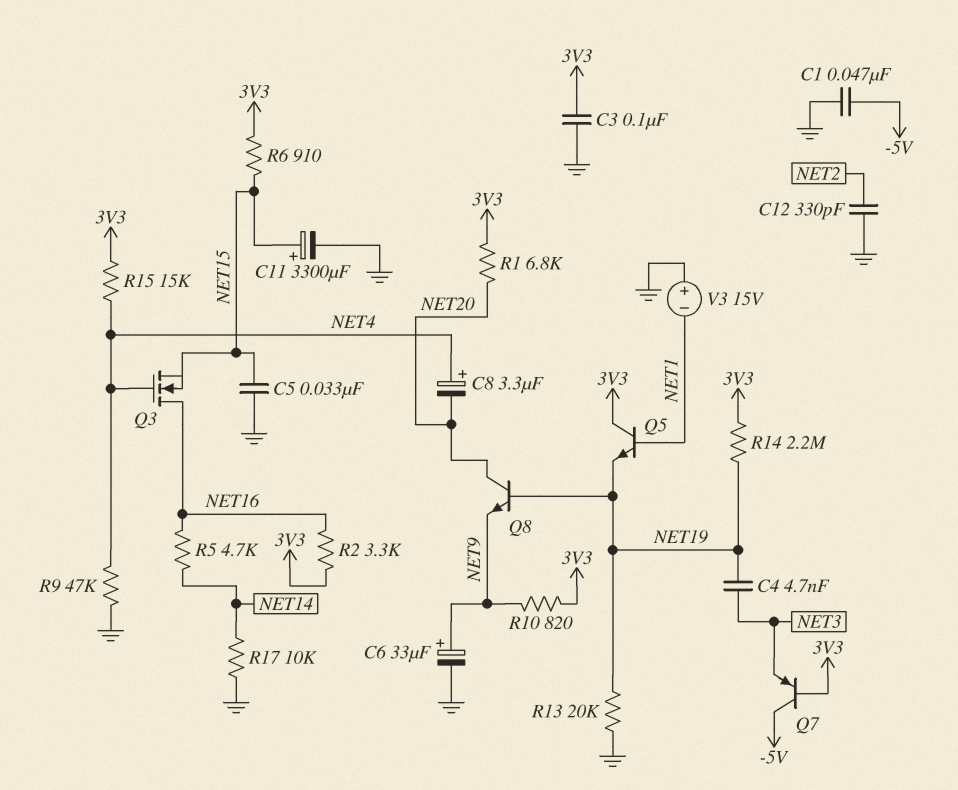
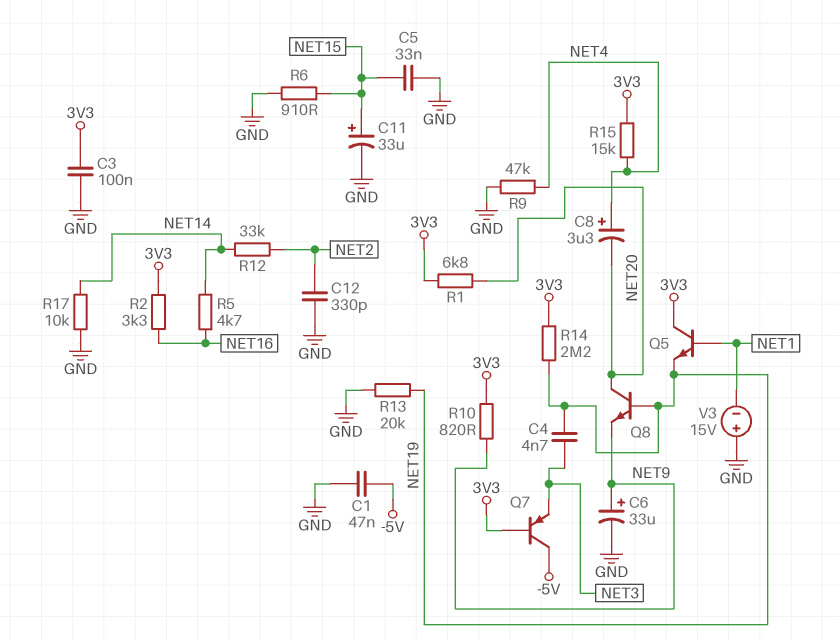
C11: 3300uF (plus NET15, minus GND) -> 33uF (plus NET15, minus GND)
Q3: NMOS (G NET4, D NET16, S NET15) -> none
R6: 910 (3V3, NET15) -> 910 (GND, NET15)
R12: none -> 33k (NET2, NET14)

